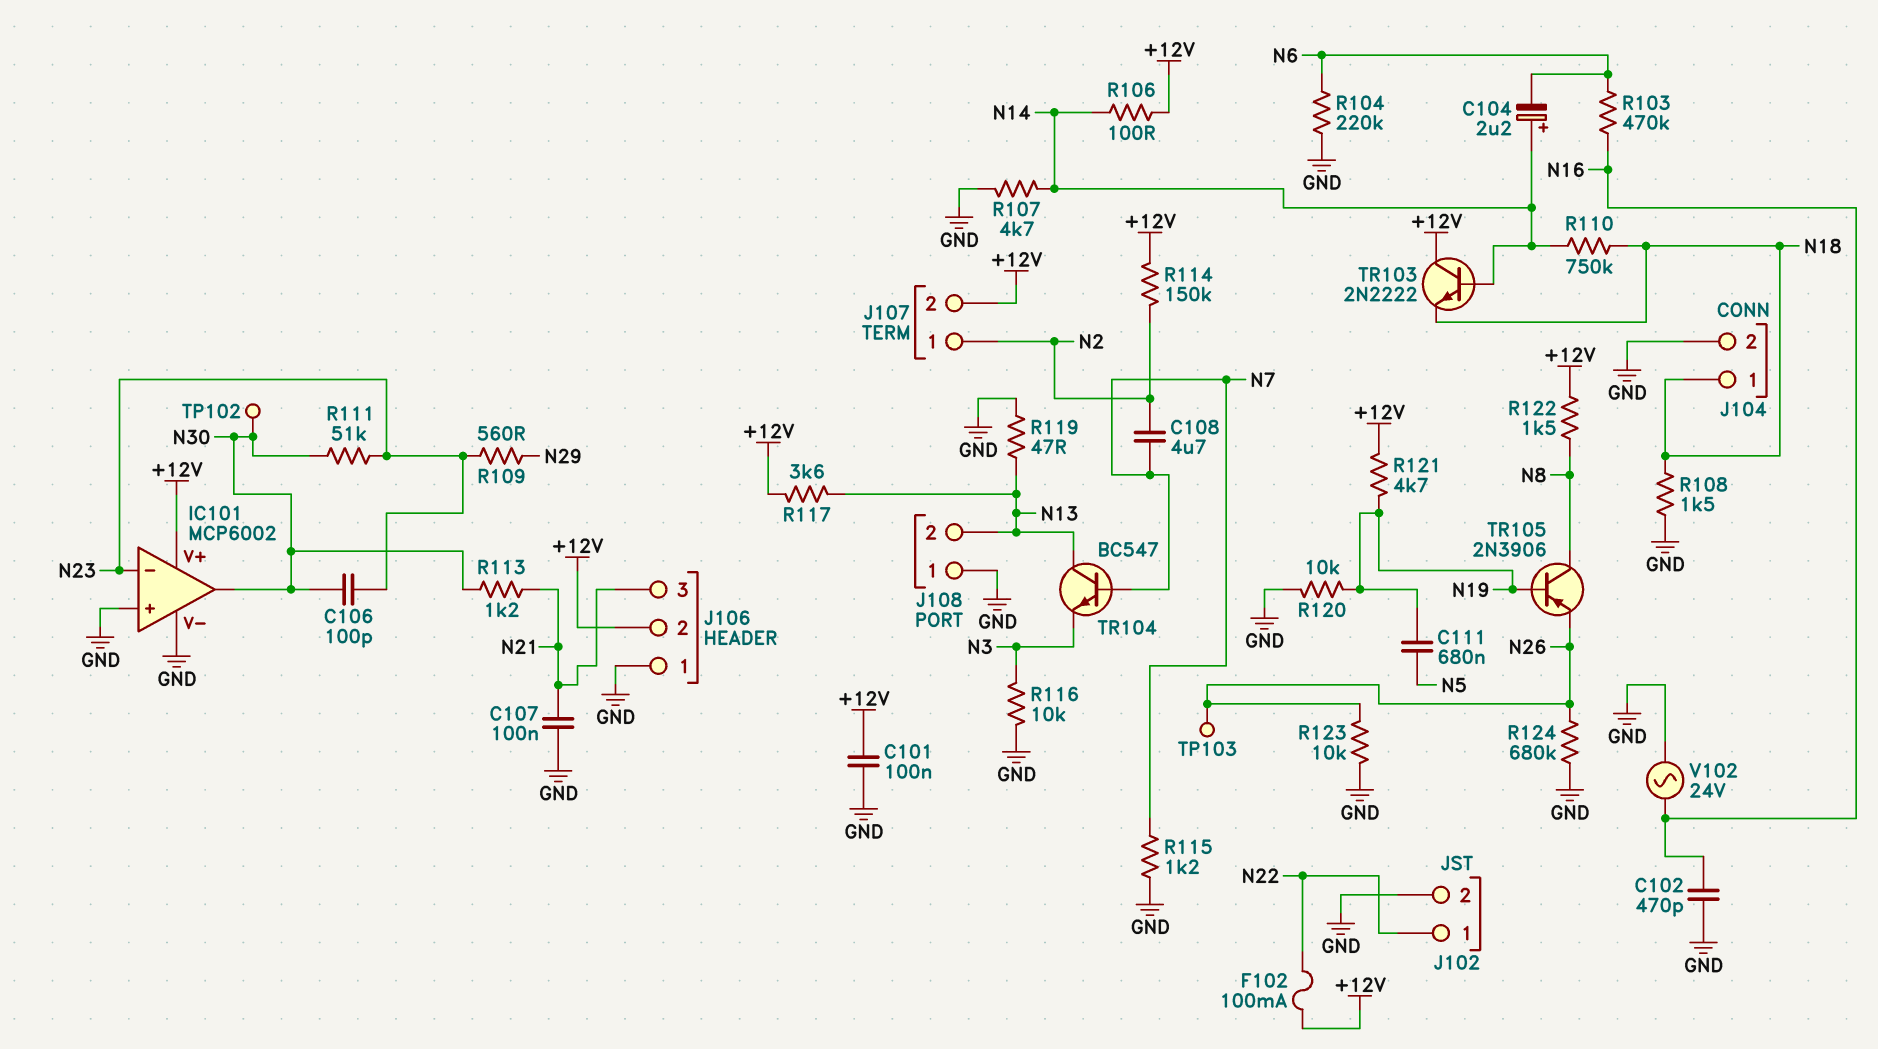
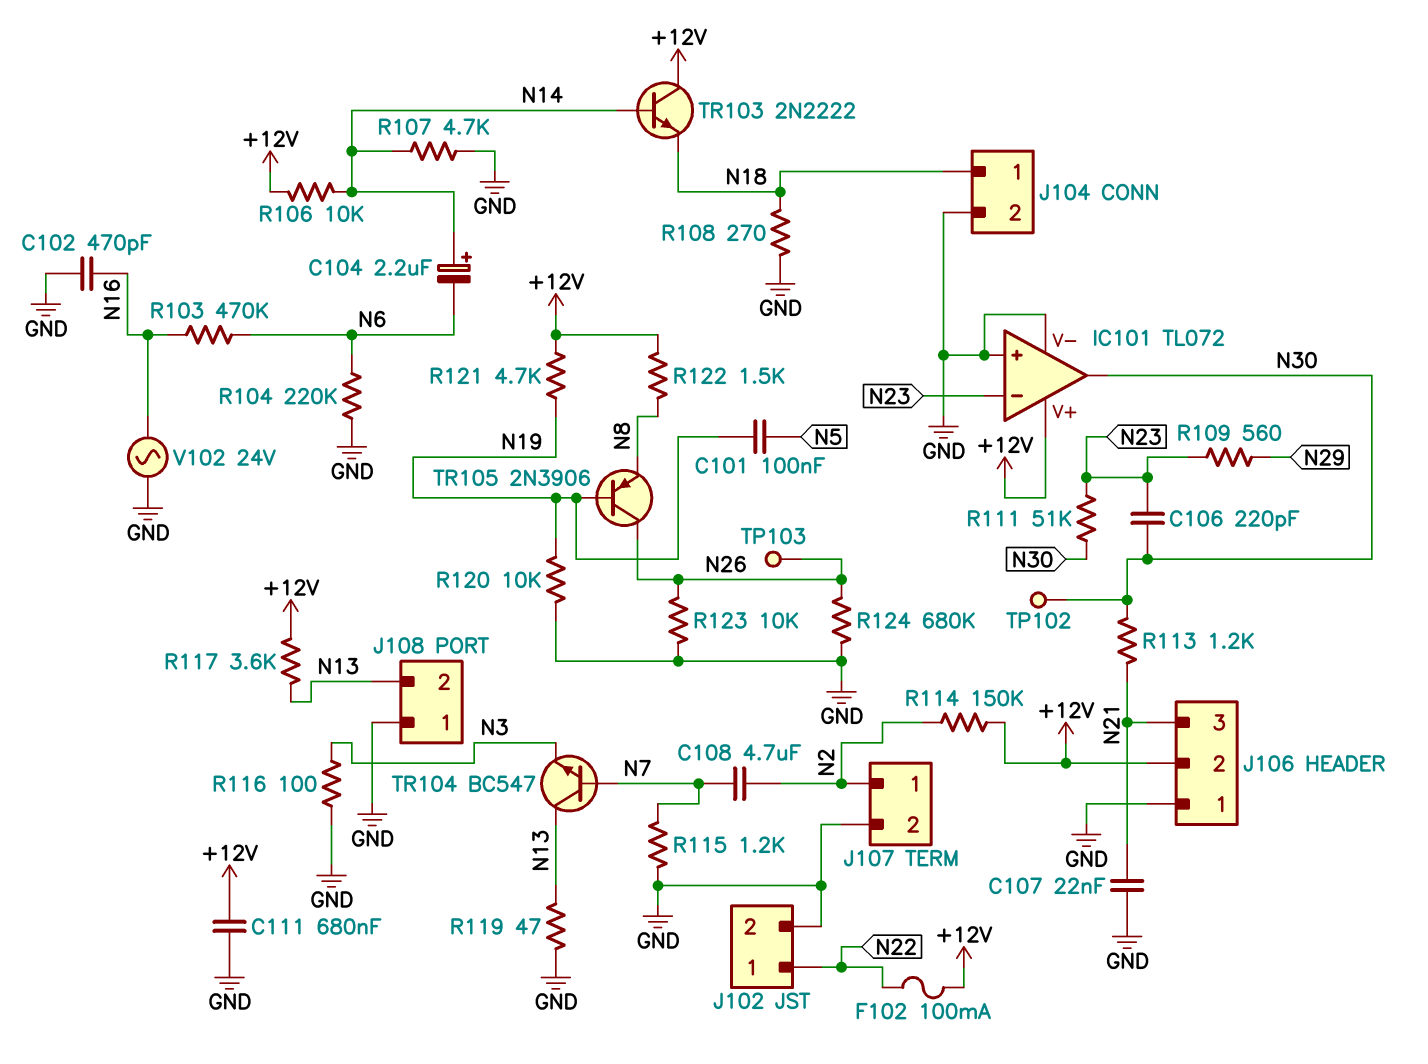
C101: 100nF (+12V, GND) -> 100nF (N5, N19)
C106: 100pF (N23, N30) -> 220pF (N23, N30)
C107: 100nF (GND, N21) -> 22nF (GND, N21)
C111: 680nF (N5, N19) -> 680nF (+12V, GND)
IC101: MCP6002 -> TL072
J107 pin 2: +12V -> GND
R106: 100 (+12V, N14) -> 10k (+12V, N14)
R108: 1.5k (GND, N18) -> 270 (GND, N18)
R110: 750k (N14, N18) -> none
R116: 10k (GND, N3) -> 100 (GND, N3)
TR105: PNP 2N3906 (B N19, C N8, E N26) -> PNP 2N3906 (B N19, C N26, E N8)

